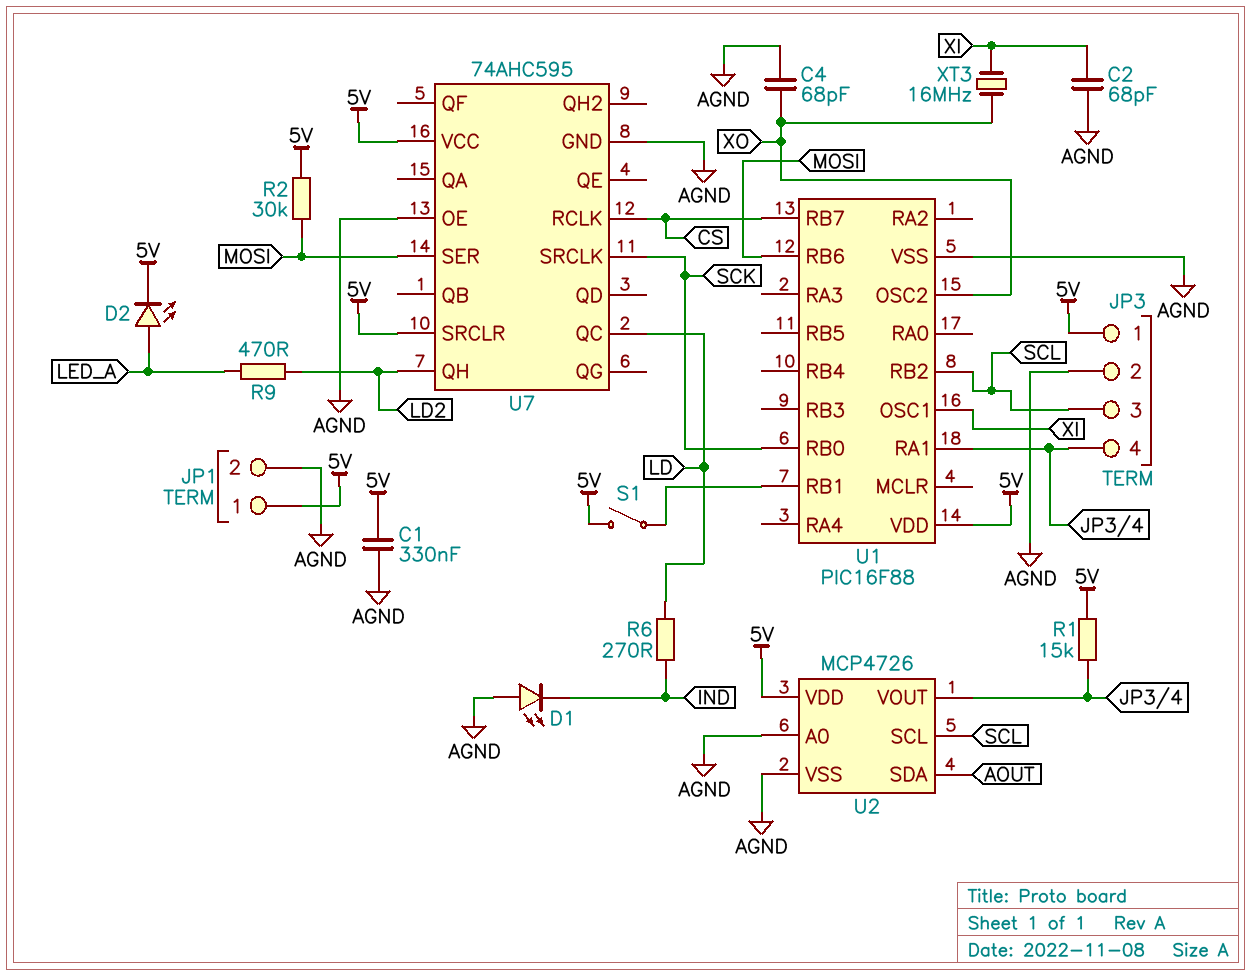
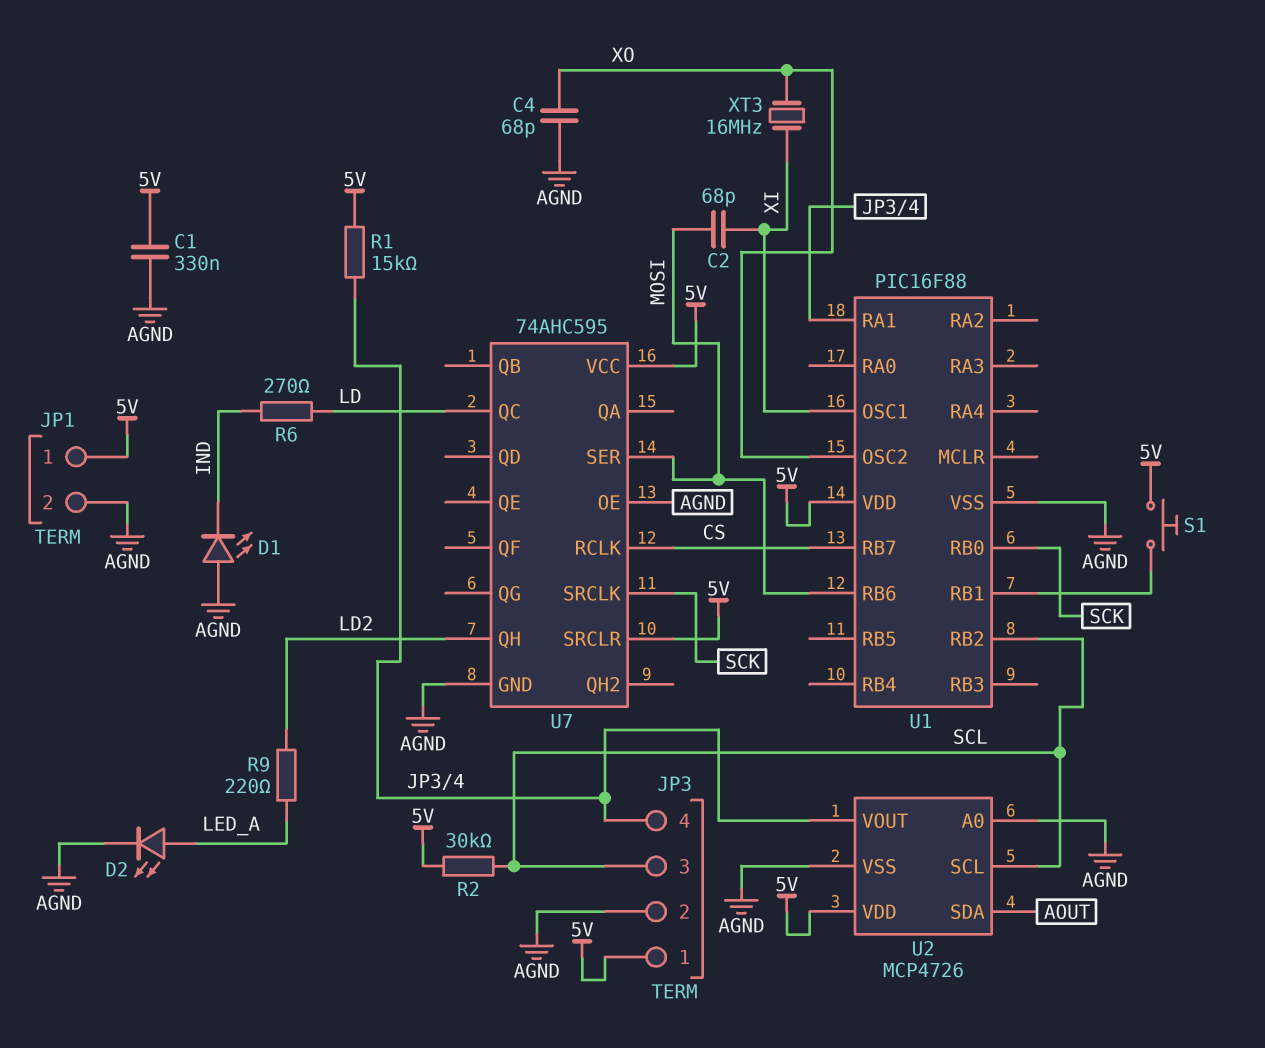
C2: 68pF (AGND, XI) -> 68pF (MOSI, XI)
D2: LED (A LED_A, K 5V) -> LED (A LED_A, K AGND)
R2: 30k (5V, MOSI) -> 30k (5V, SCL)
R9: 470 (LD2, LED_A) -> 220 (LD2, LED_A)
S1: switch (5V, U1/RB1) -> button (5V, U1/RB1)

